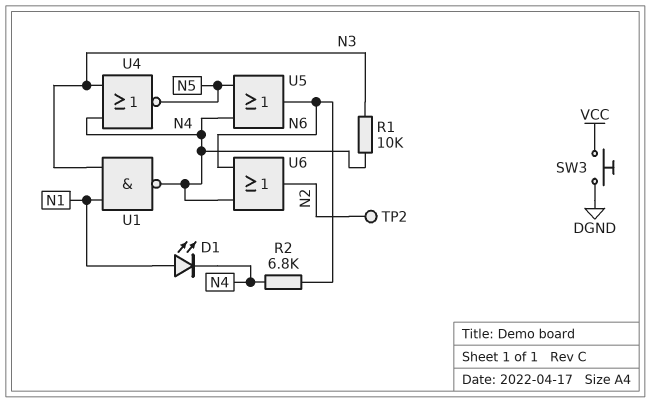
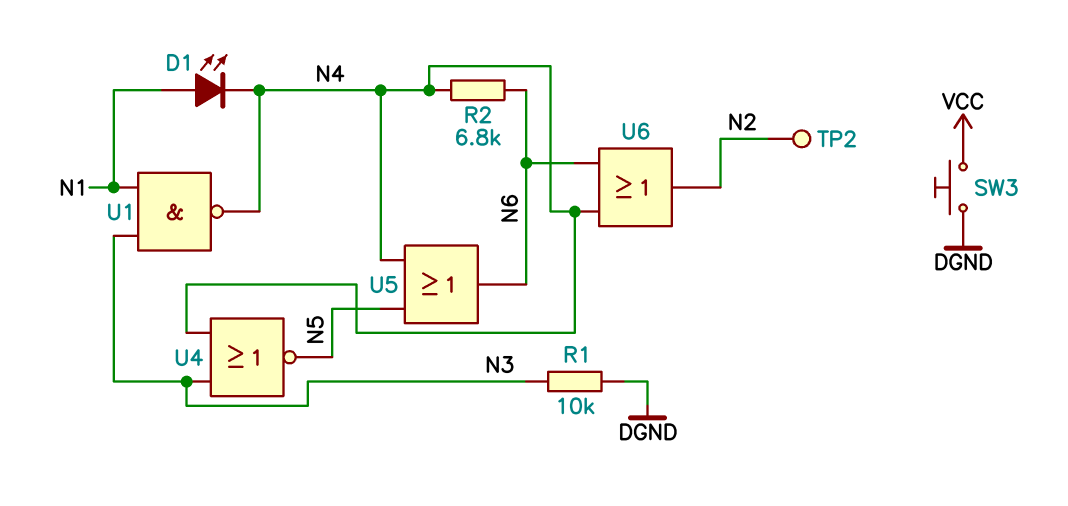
R1: 10k (N3, N4) -> 10k (DGND, N3)

